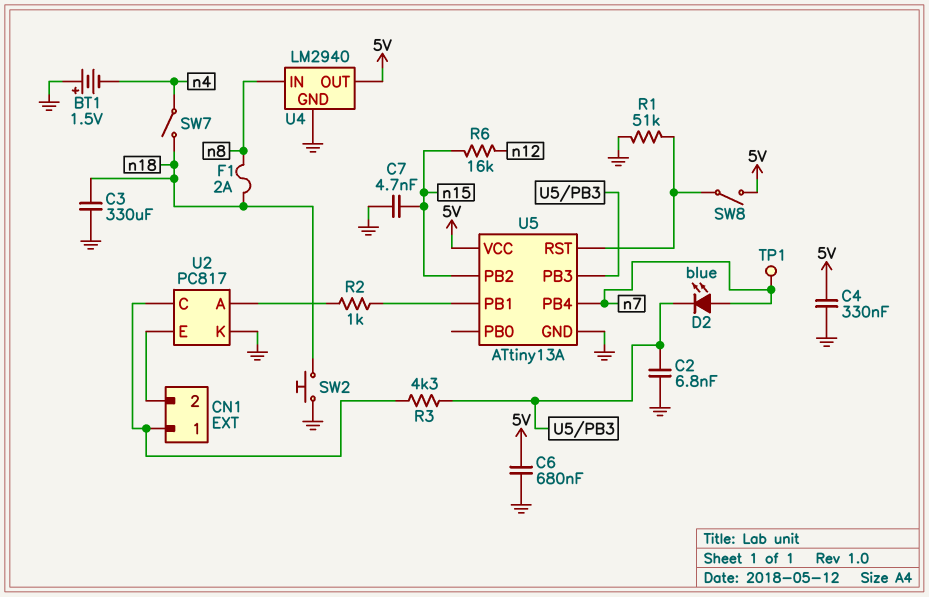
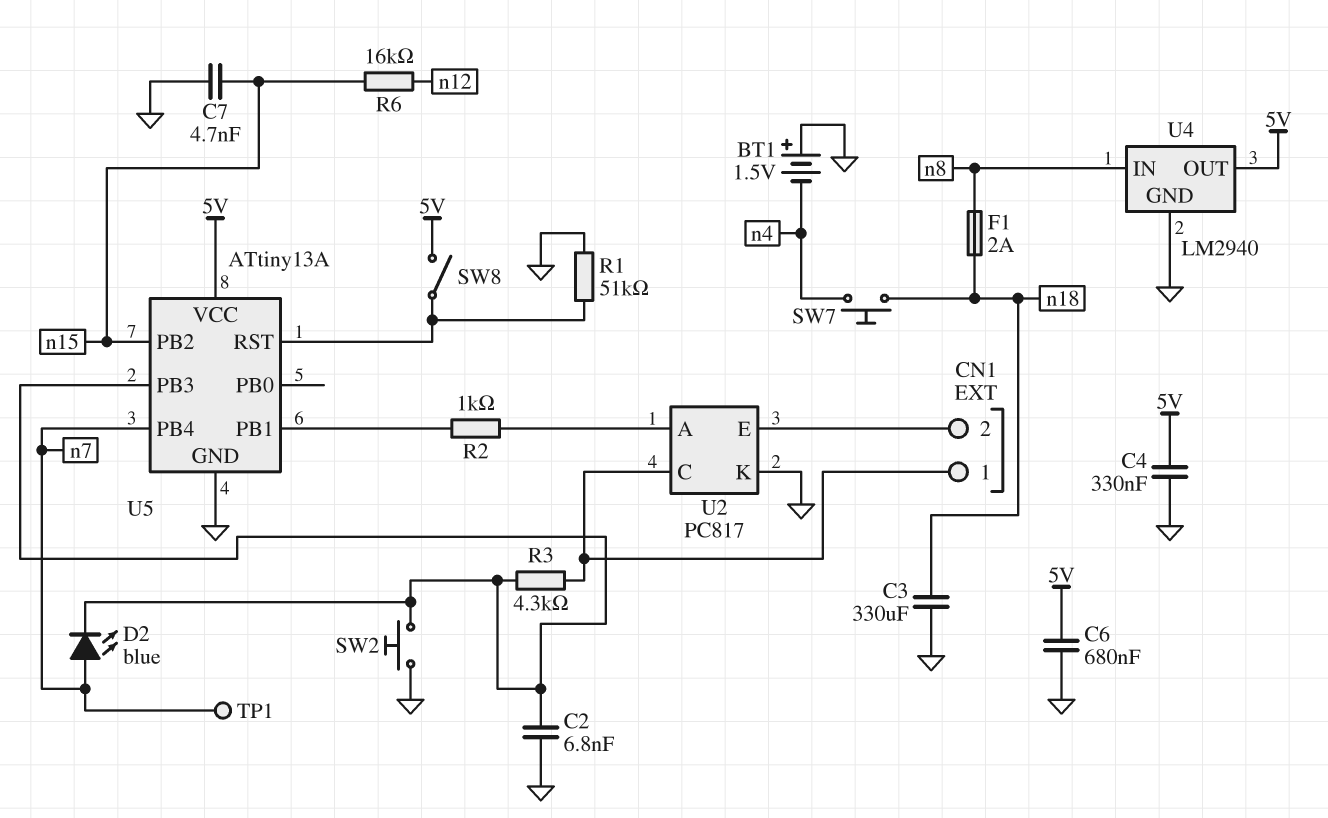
SW2: button (GND, n18) -> button (GND, U5/PB3)
SW7: switch (n4, n18) -> button (n4, n18)

